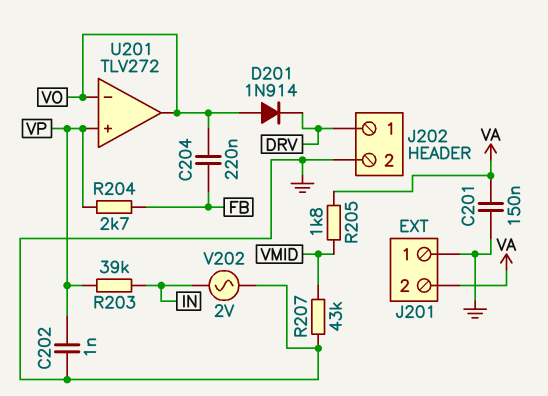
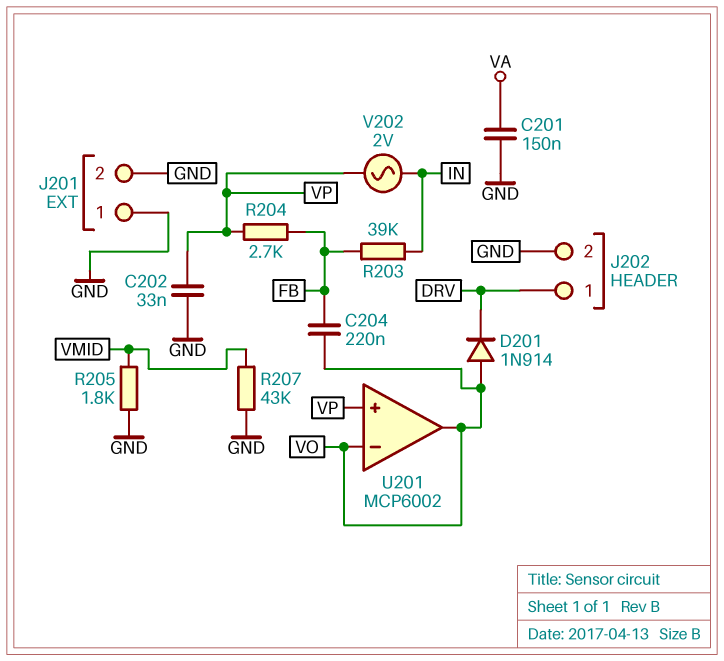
C202: 1nF (GND, VP) -> 33nF (GND, VP)
J201 pin 2: VA -> GND
R203: 39k (IN, VP) -> 39k (FB, IN)
R205: 1.8k (VA, VMID) -> 1.8k (GND, VMID)
U201: TLV272 -> MCP6002
V202: AC 2V (GND, IN) -> AC 2V (IN, VP)

